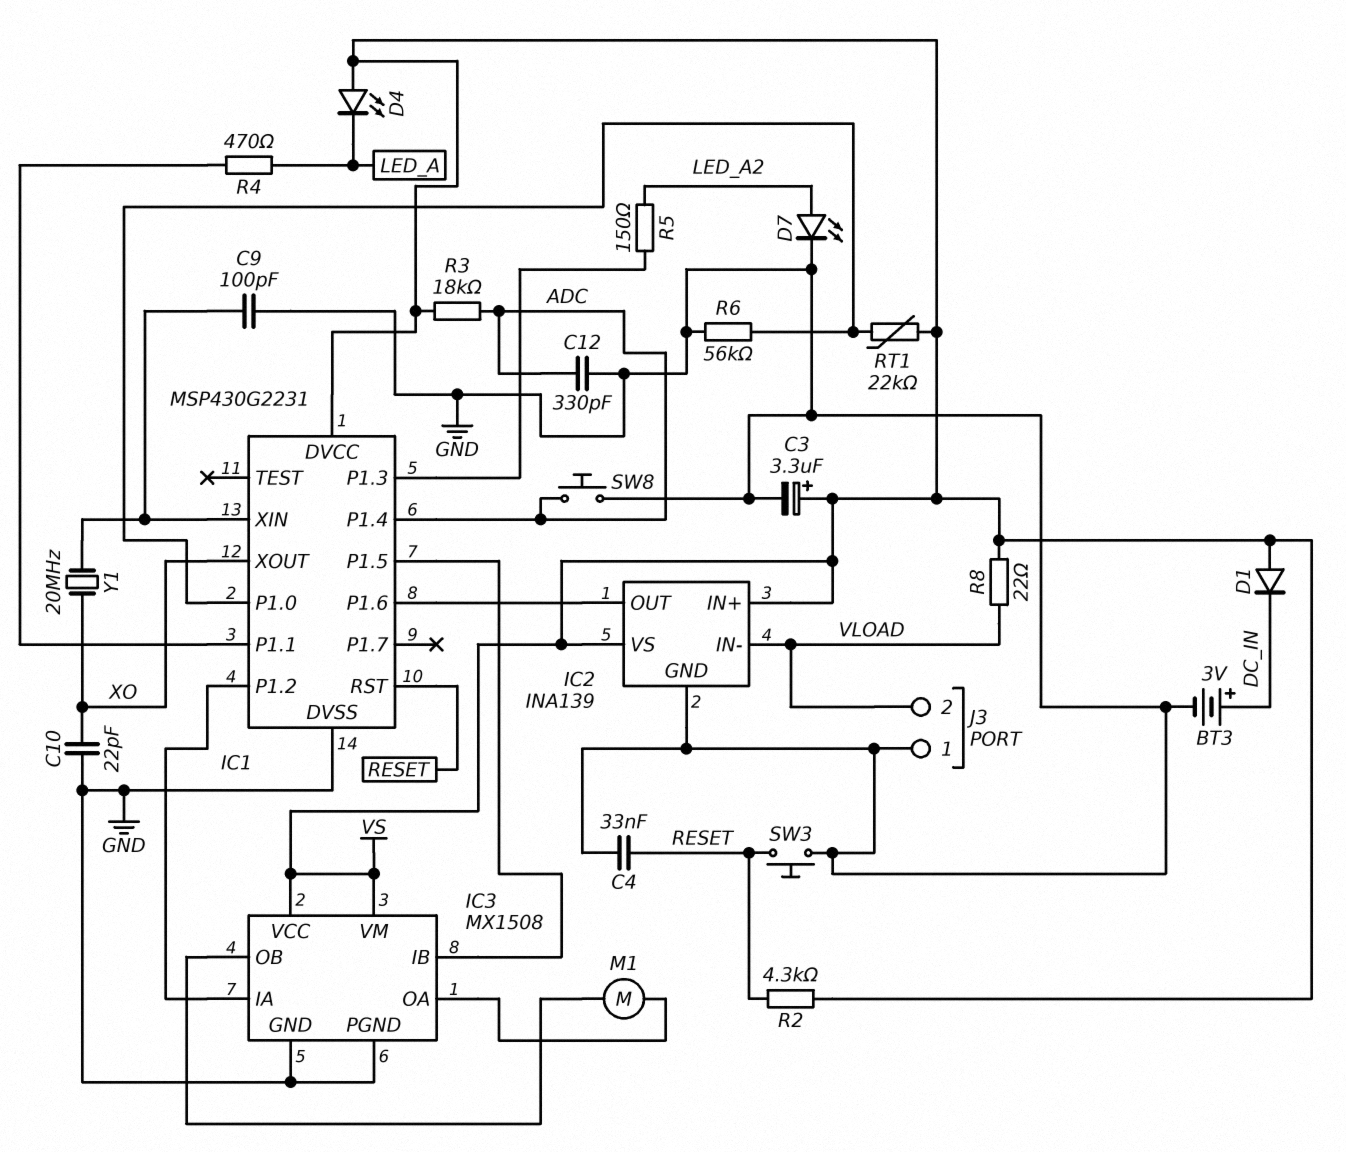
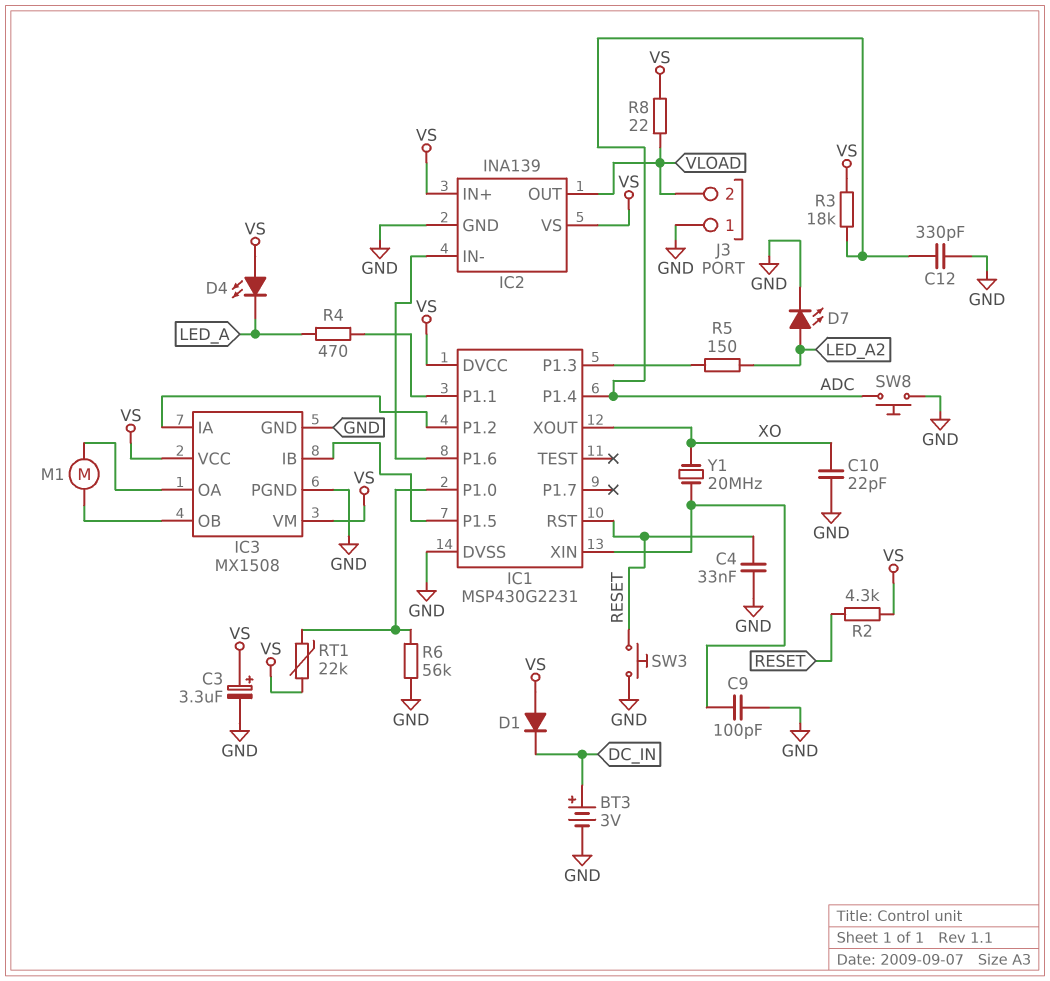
IC2 pin IN-: VLOAD -> IC1/P1.6
IC2 pin OUT: IC1/P1.6 -> VLOAD

